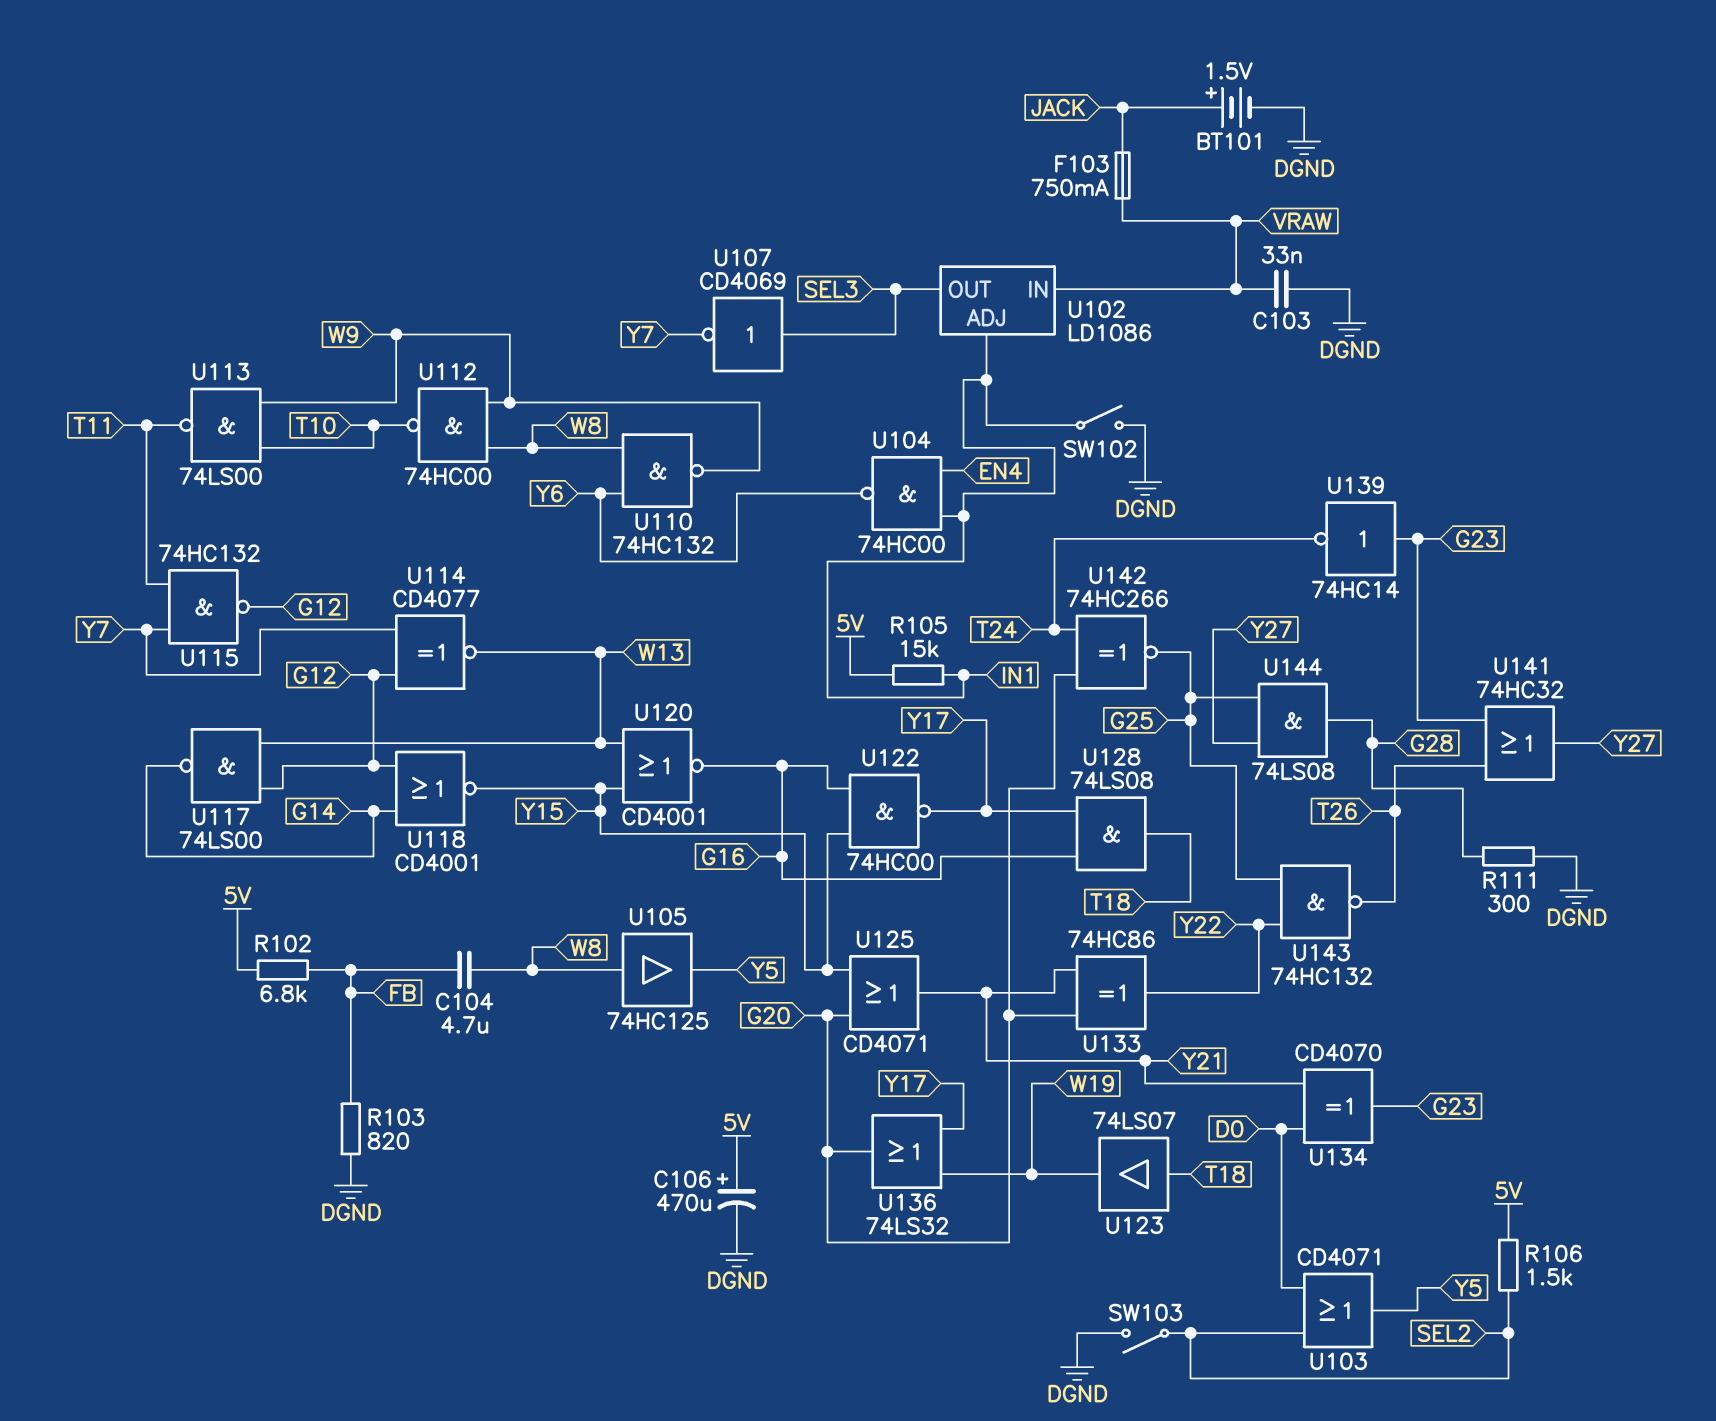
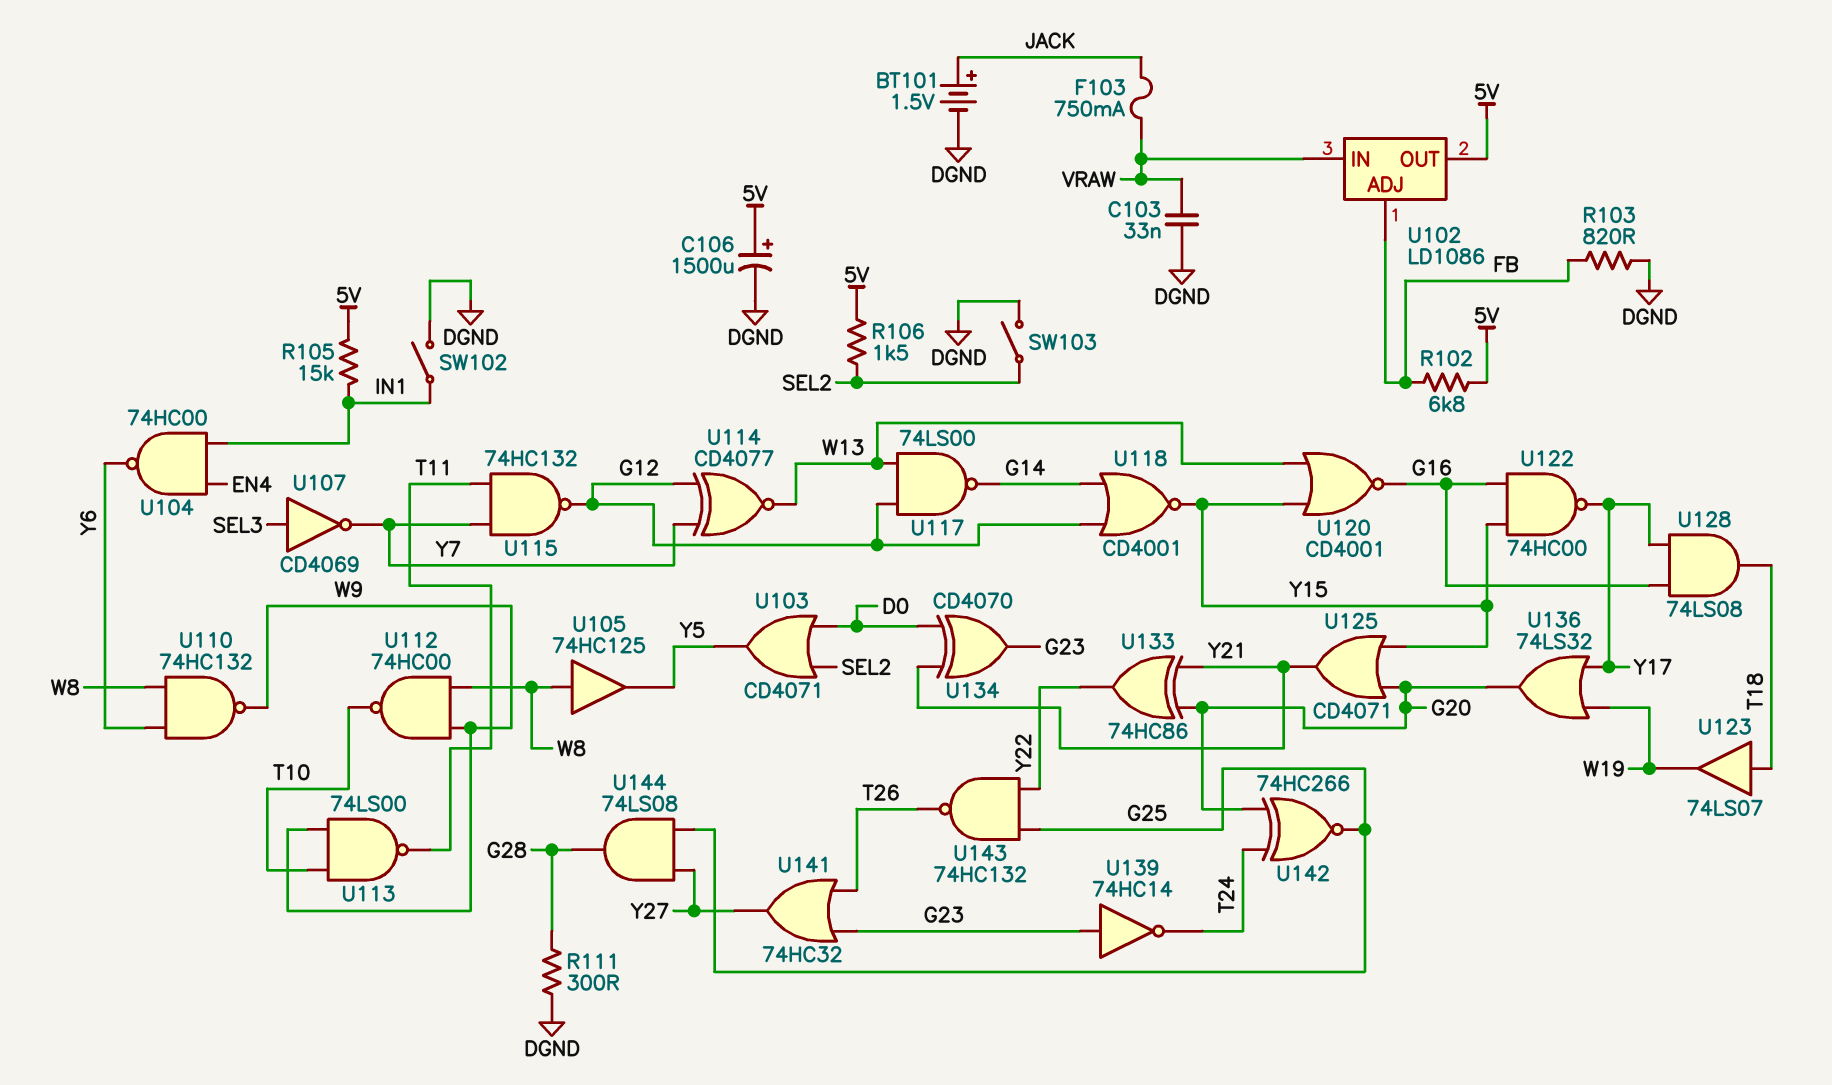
C104: 4.7uF (FB, W8) -> none
C106: 470uF (plus 5V, minus DGND) -> 1500uF (plus 5V, minus DGND)
U102 pin ADJ: IN1 -> FB
U102 pin OUT: SEL3 -> 5V

